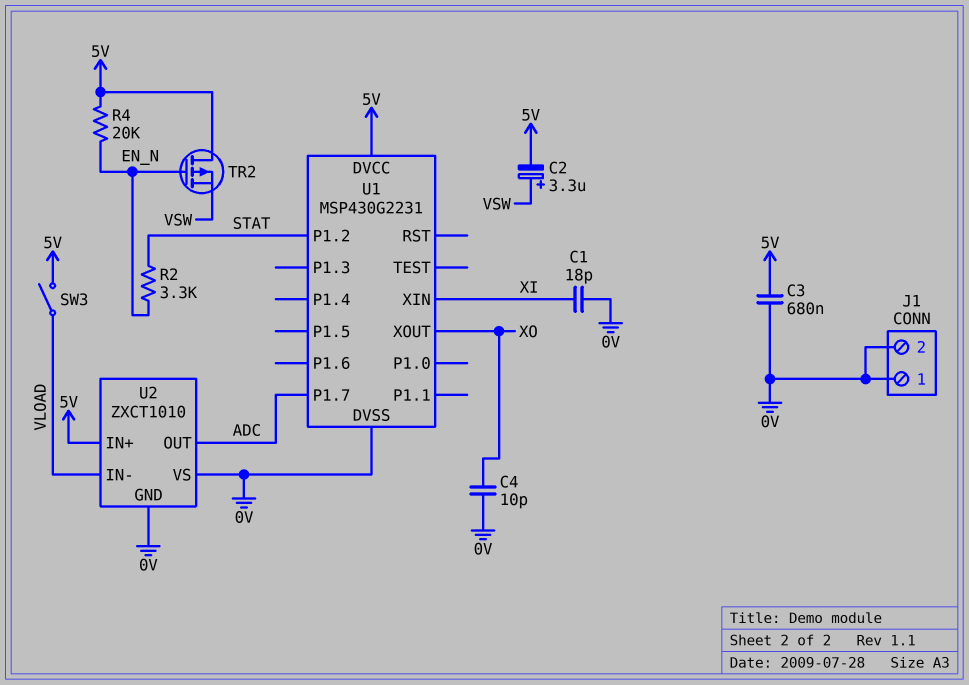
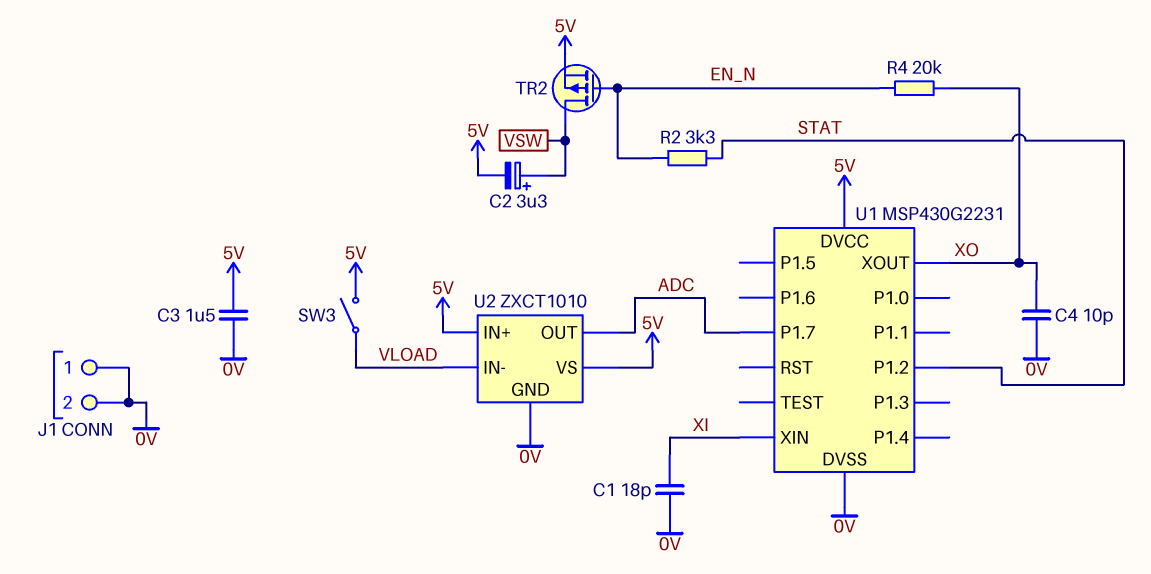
C3: 680nF (0V, 5V) -> 1.5uF (0V, 5V)
R4: 20k (5V, EN_N) -> 20k (EN_N, XO)
TR2: PMOS (G EN_N, D 5V, S VSW) -> PMOS (G EN_N, D VSW, S 5V)
U2 pin VS: 0V -> 5V

